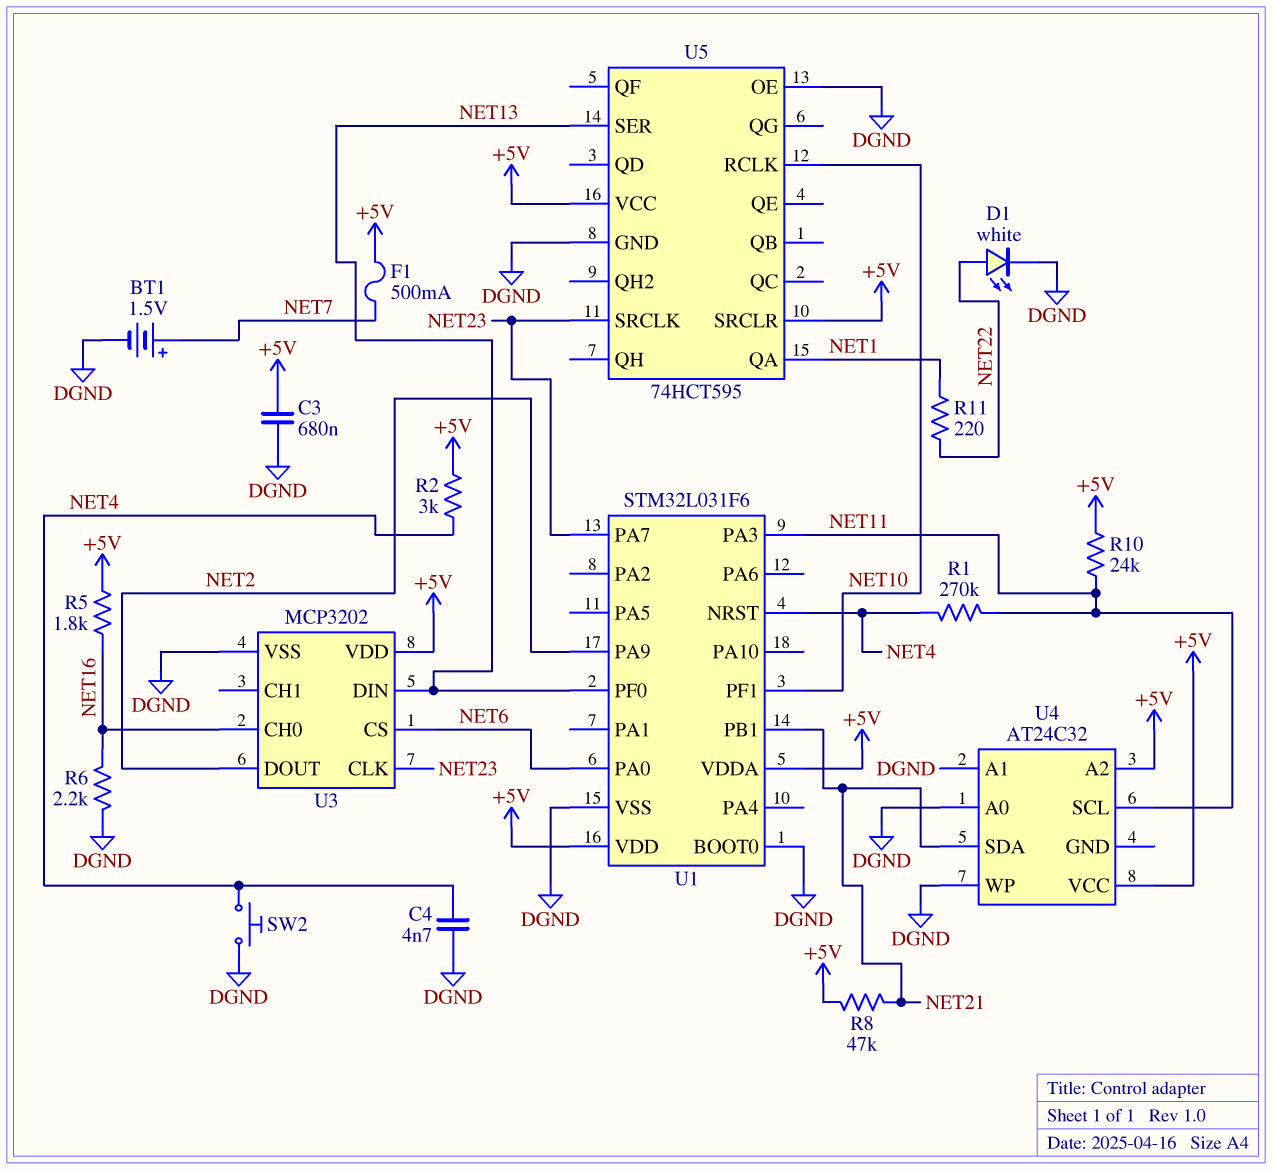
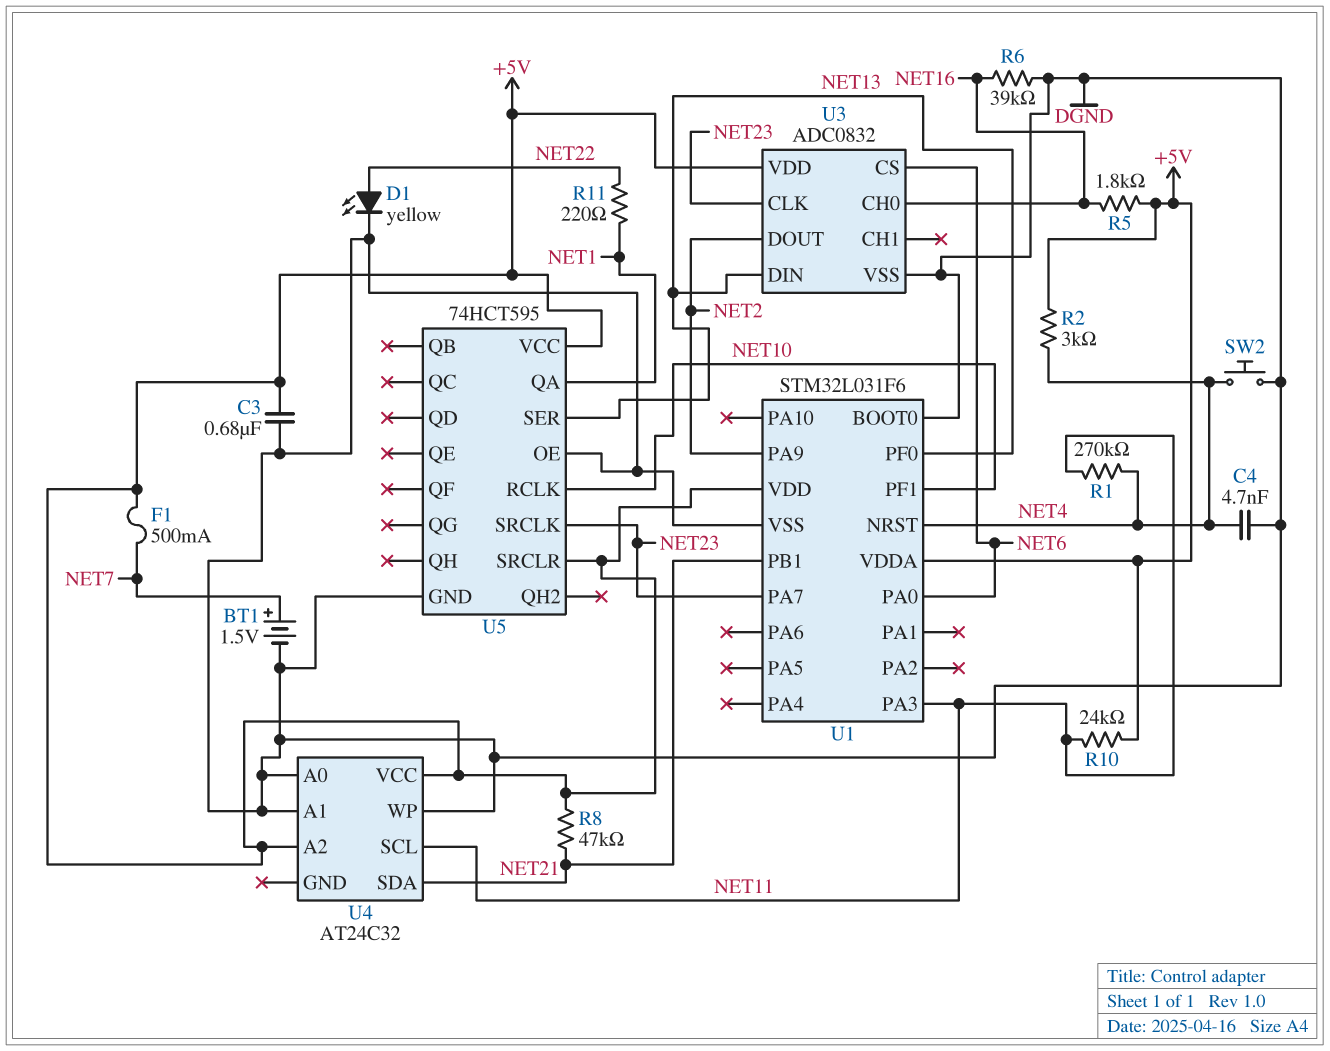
D1: LED white (A NET22, K DGND) -> LED yellow (A NET22, K DGND)
R6: 2.2k (DGND, NET16) -> 39k (DGND, NET16)
U3: MCP3202 -> ADC0832

